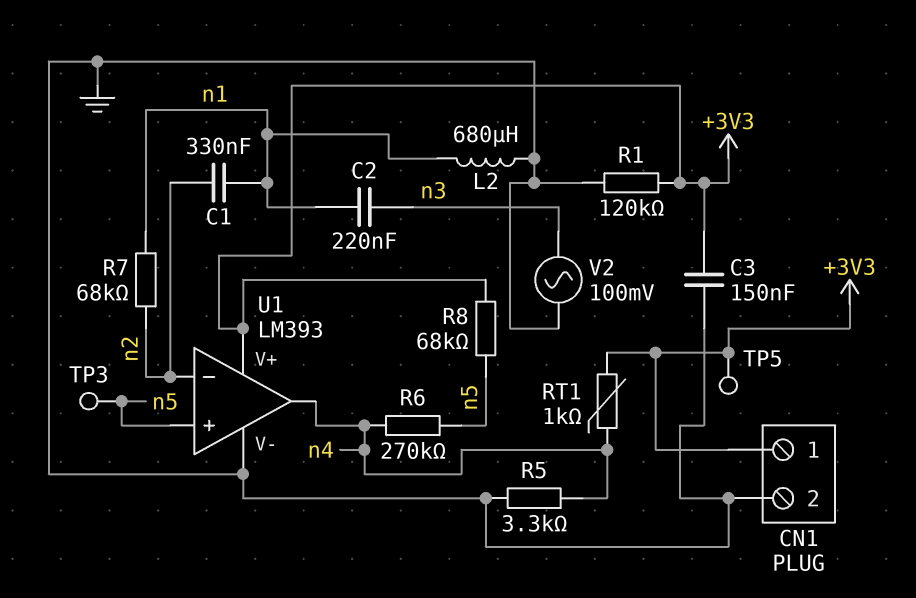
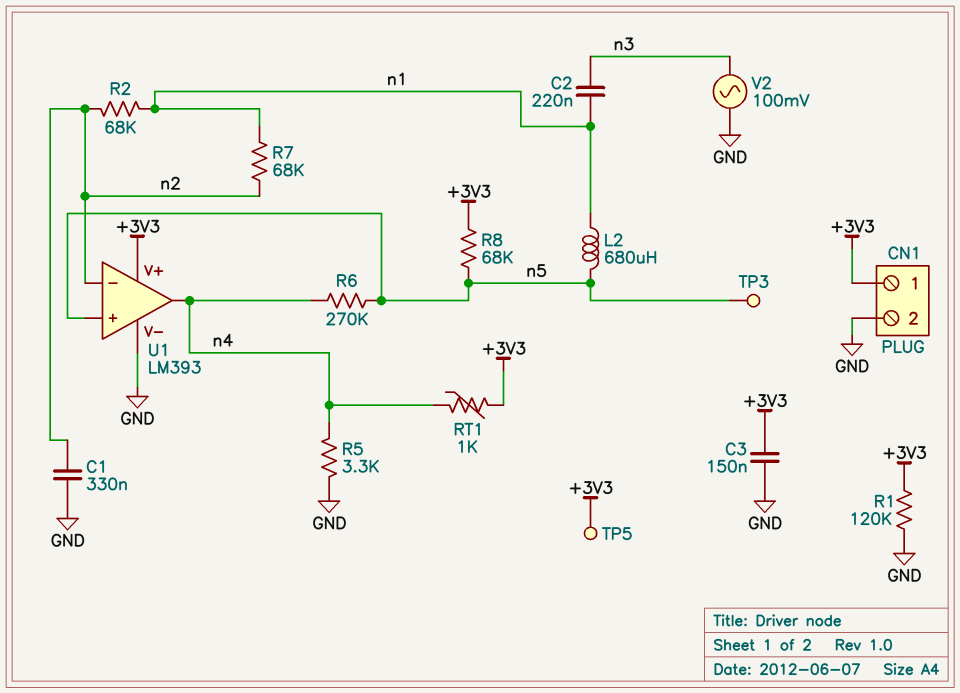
C1: 330nF (n1, n2) -> 330nF (GND, n2)
L2: 680uH (GND, n1) -> 680uH (n1, n5)
R2: none -> 68k (n1, n2)

